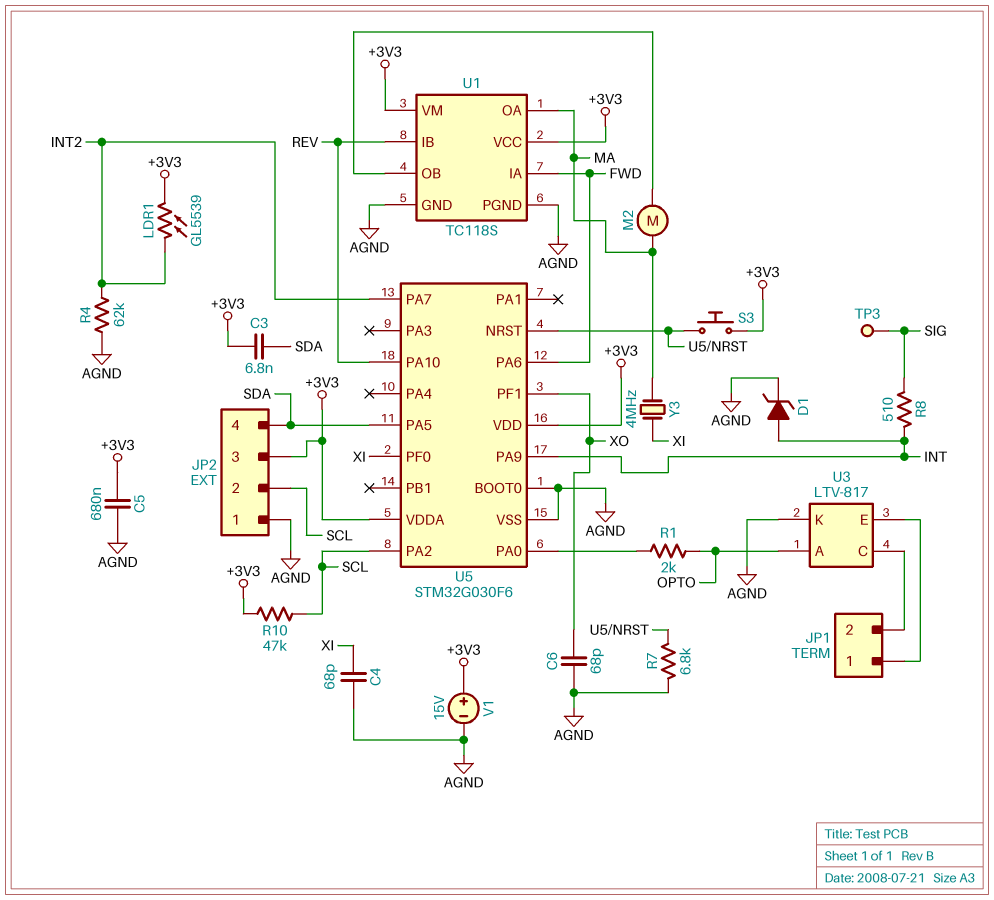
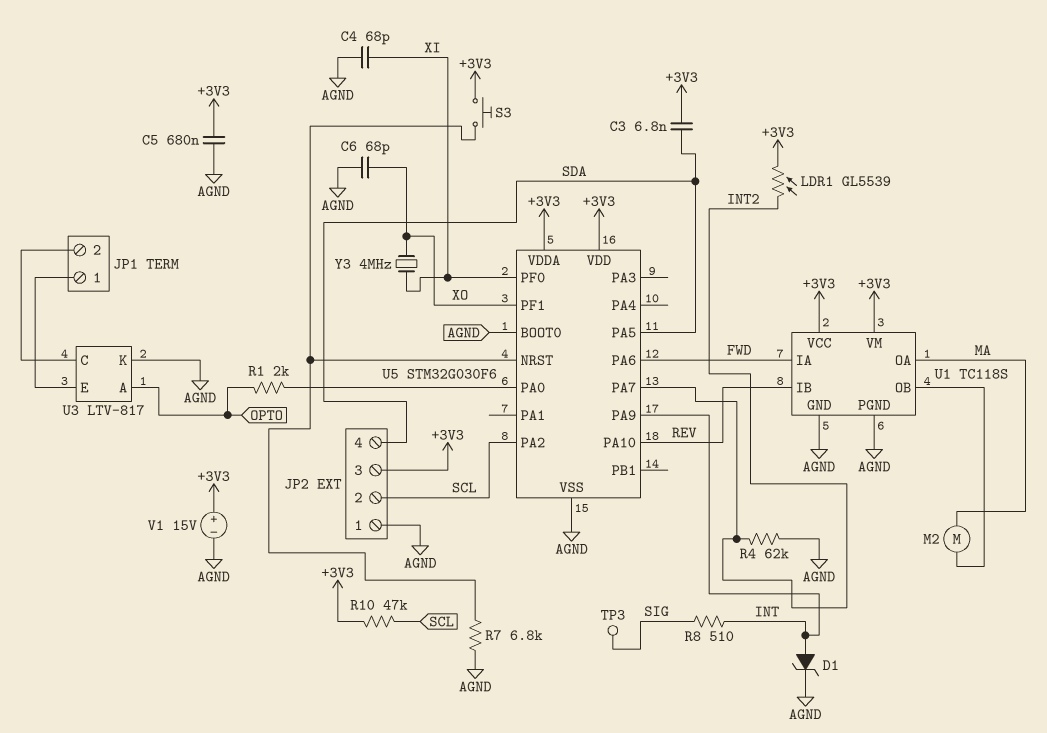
Y3: 4MHz (MA, XI) -> 4MHz (XI, XO)

